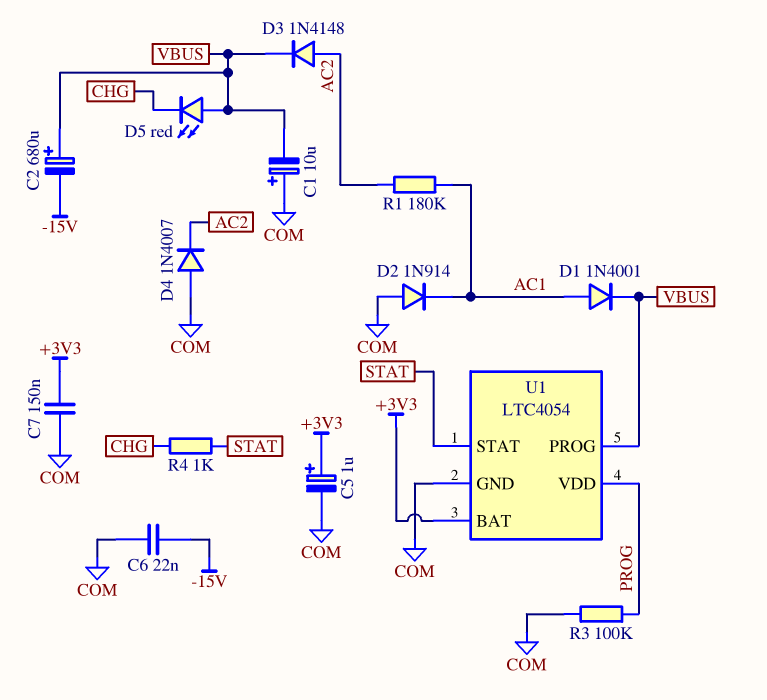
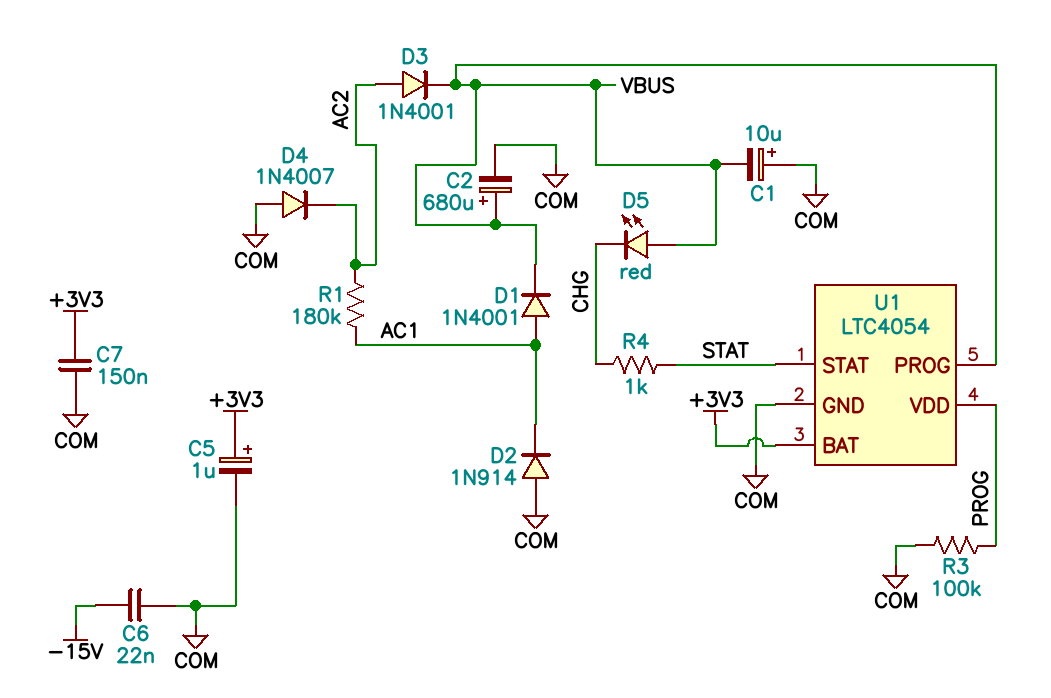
C2: 680uF (plus VBUS, minus -15V) -> 680uF (plus VBUS, minus COM)
D3: diode 1N4148 (A AC2, K VBUS) -> diode 1N4001 (A AC2, K VBUS)

